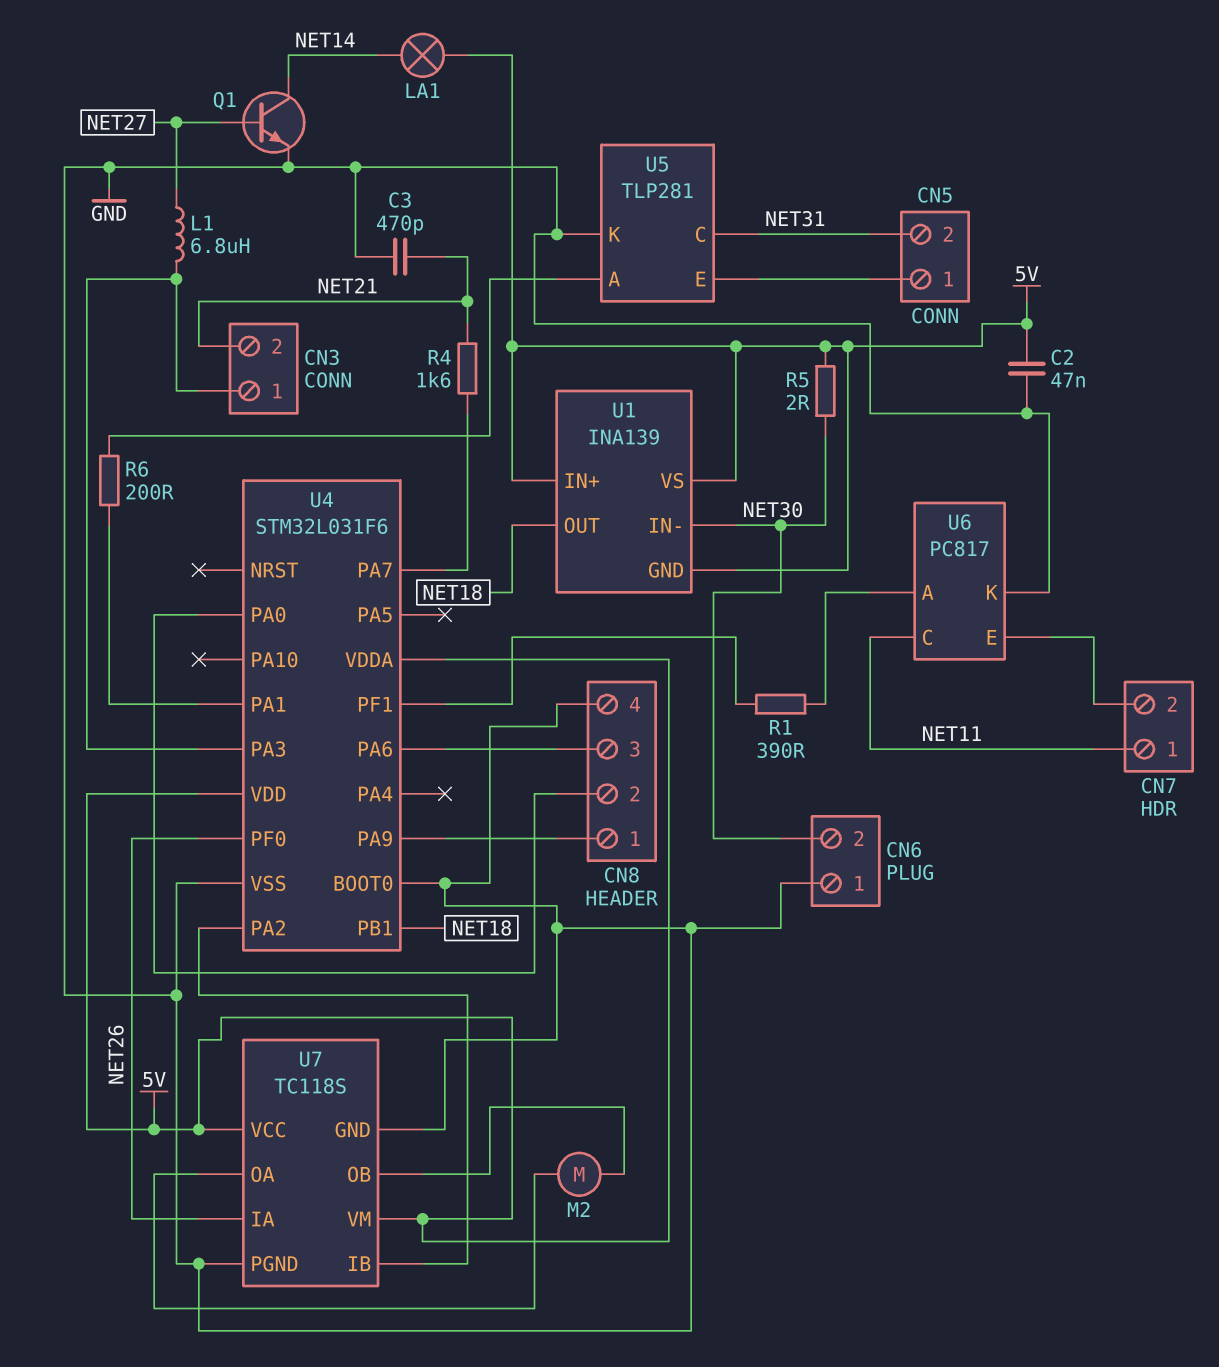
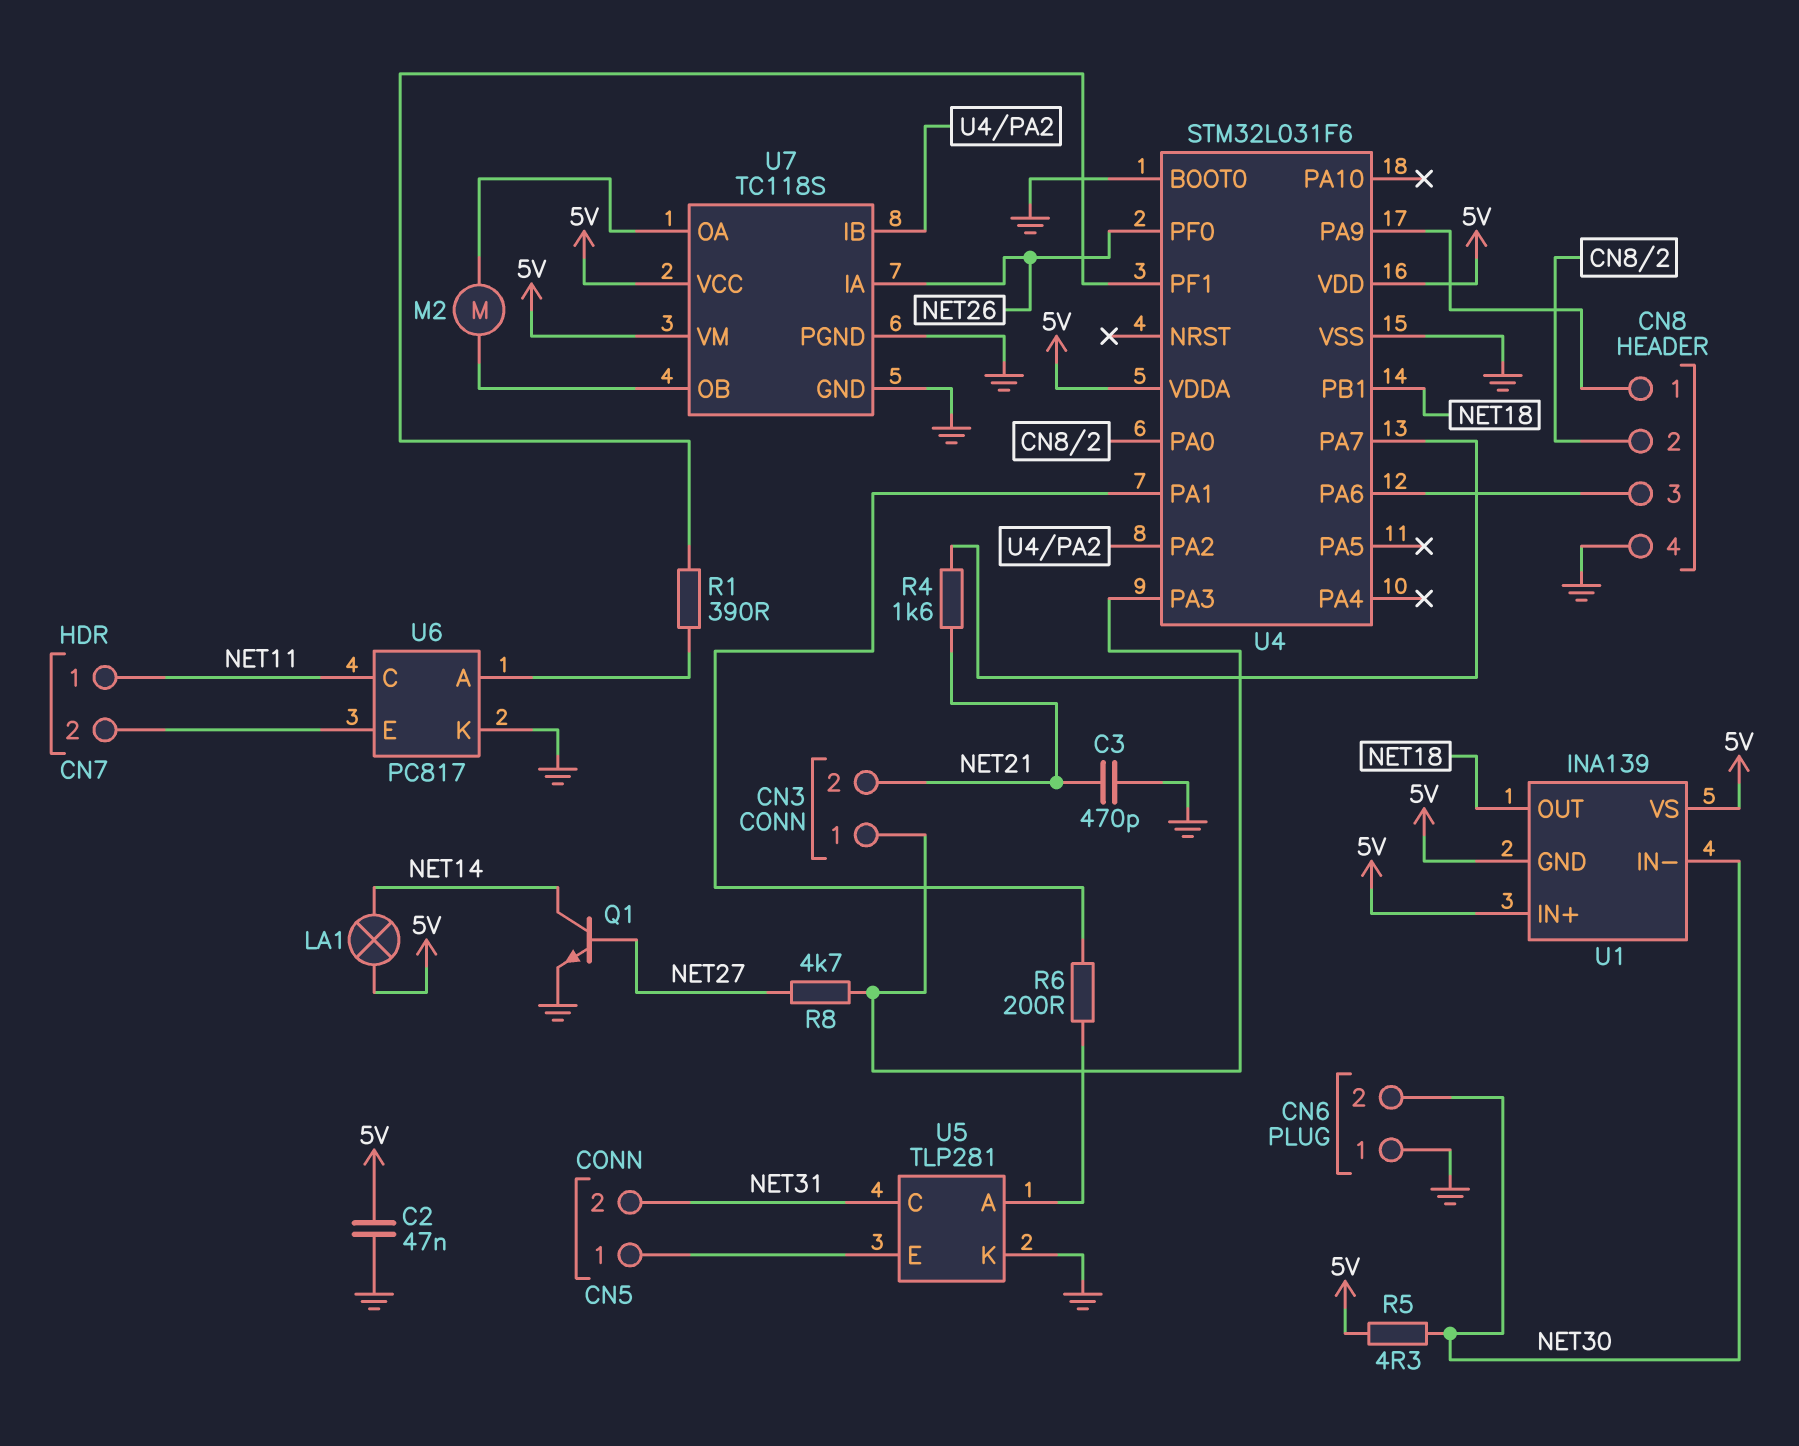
L1: 6.8uH (CN3/1, NET27) -> none
R5: 2 (5V, NET30) -> 4.3 (5V, NET30)
R8: none -> 4.7k (CN3/1, NET27)

